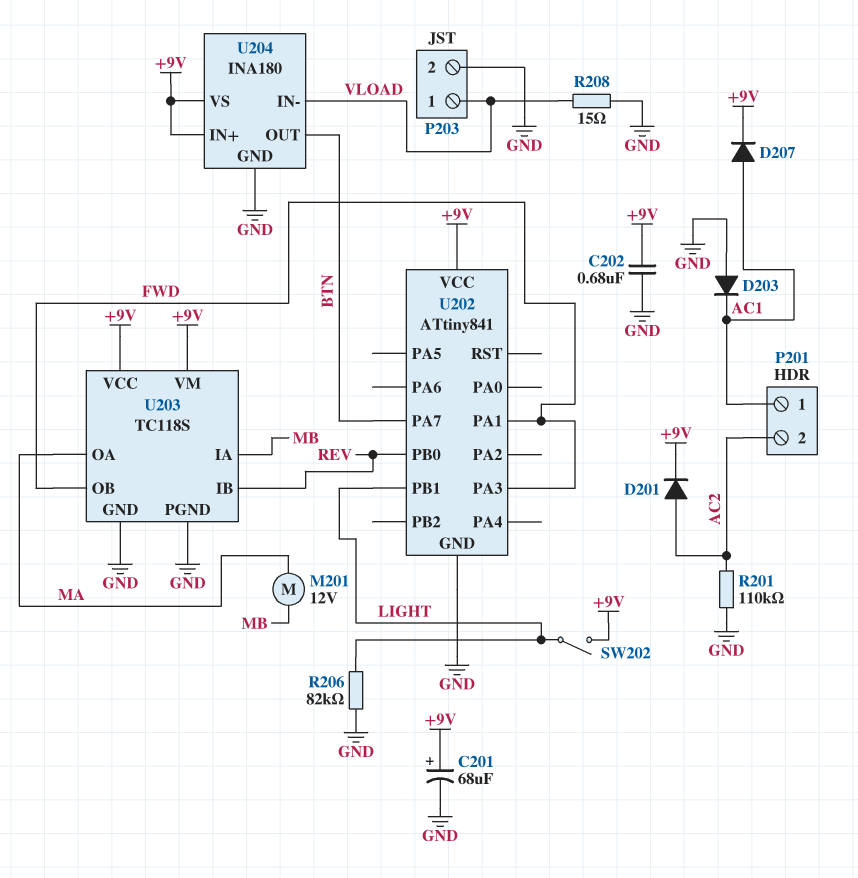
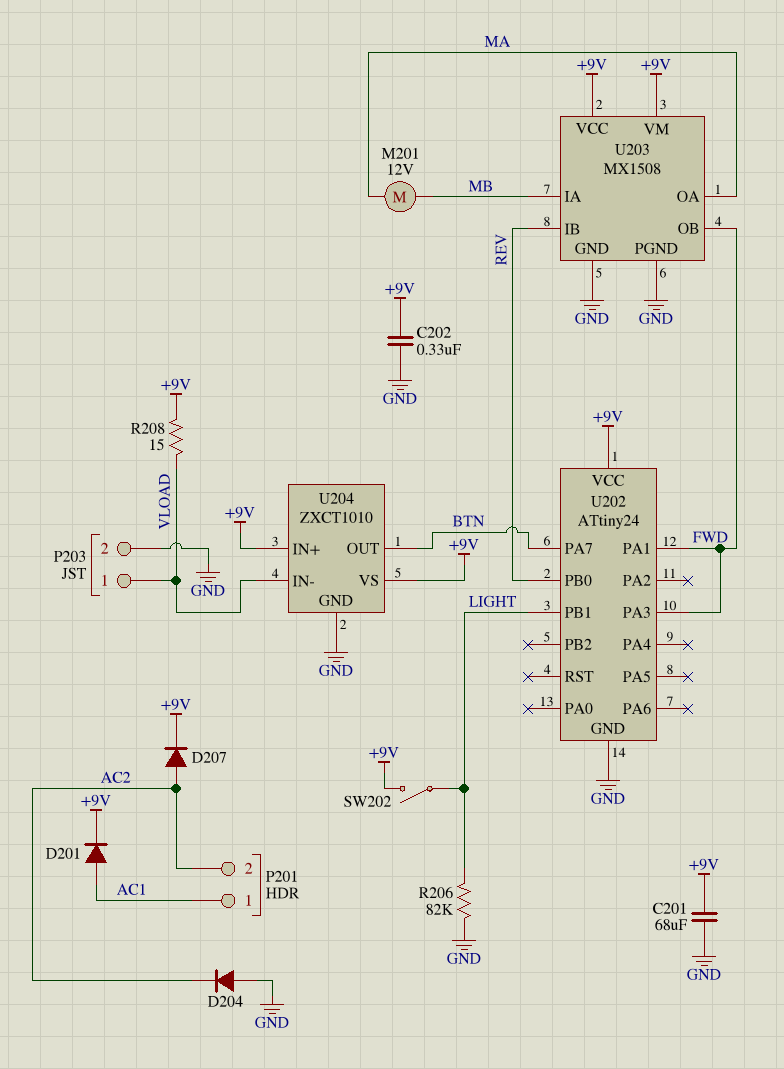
C201: 68uF (plus +9V, minus GND) -> 68uF (+9V, GND)
C202: 680nF (+9V, GND) -> 330nF (+9V, GND)
D201: diode (A AC2, K +9V) -> diode (A AC1, K +9V)
D203: diode (A GND, K AC1) -> none
D204: none -> diode (A GND, K AC2)
D207: diode (A AC1, K +9V) -> diode (A AC2, K +9V)
R201: 110k (AC2, GND) -> none
R208: 15 (GND, VLOAD) -> 15 (+9V, VLOAD)
U202: ATtiny841 -> ATtiny24
U203: TC118S -> MX1508
U204: INA180 -> ZXCT1010

